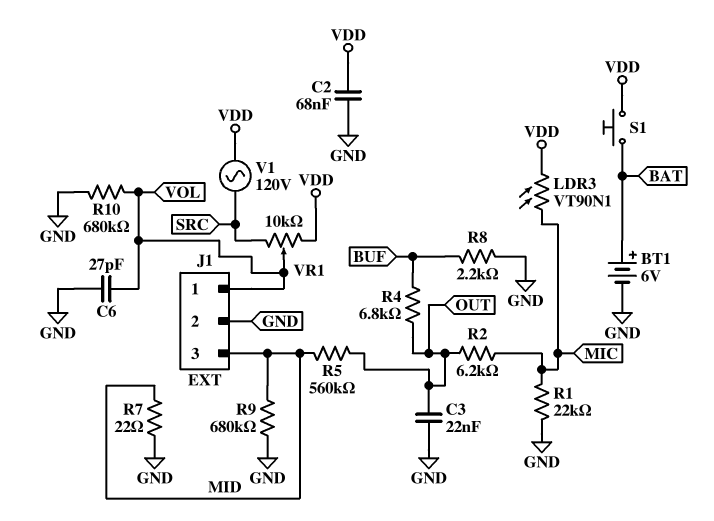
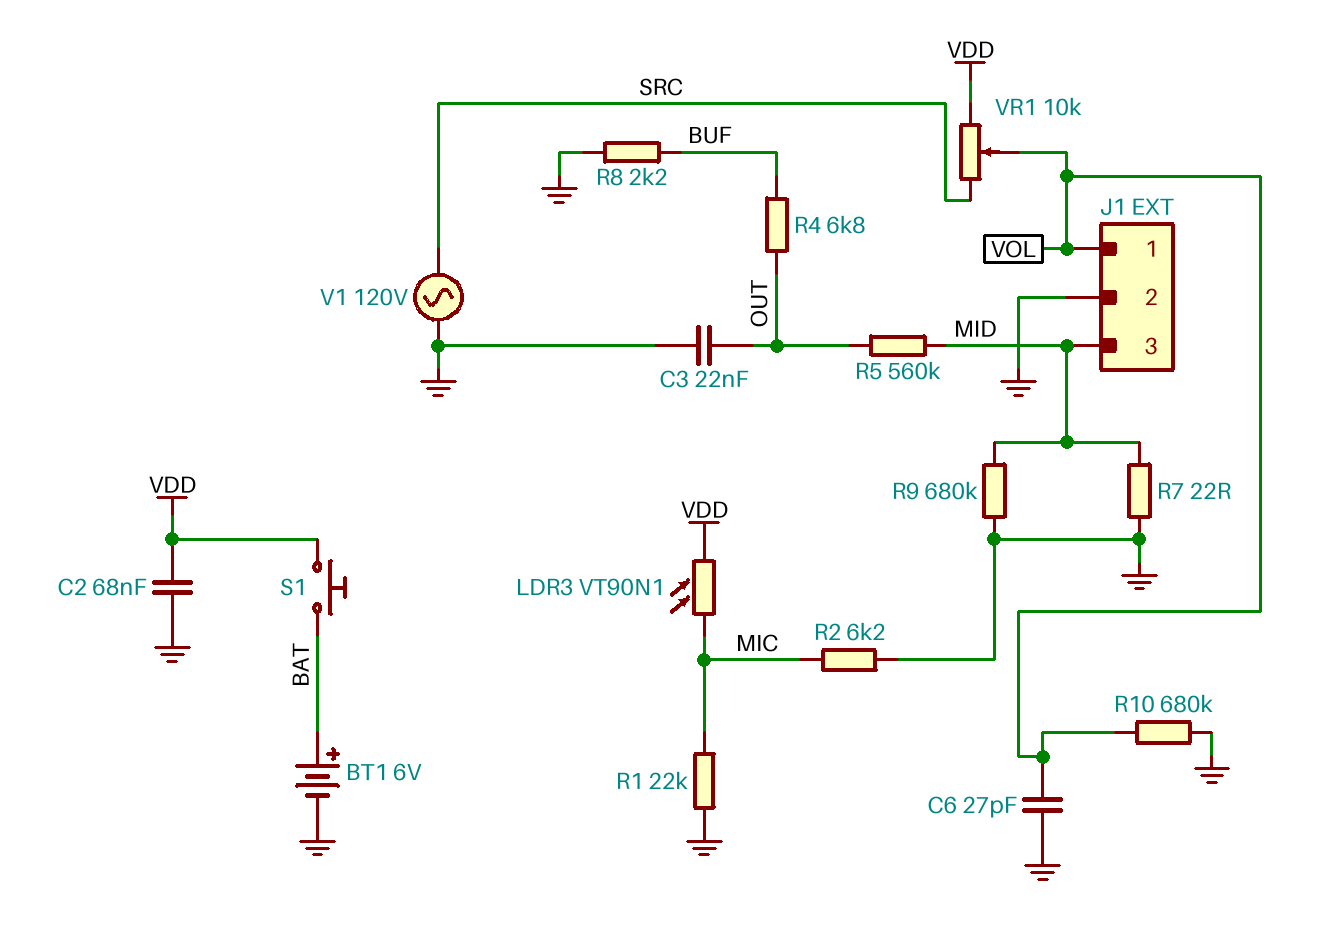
R2: 6.2k (MIC, OUT) -> 6.2k (GND, MIC)
V1: AC 120V (SRC, VDD) -> AC 120V (GND, SRC)

